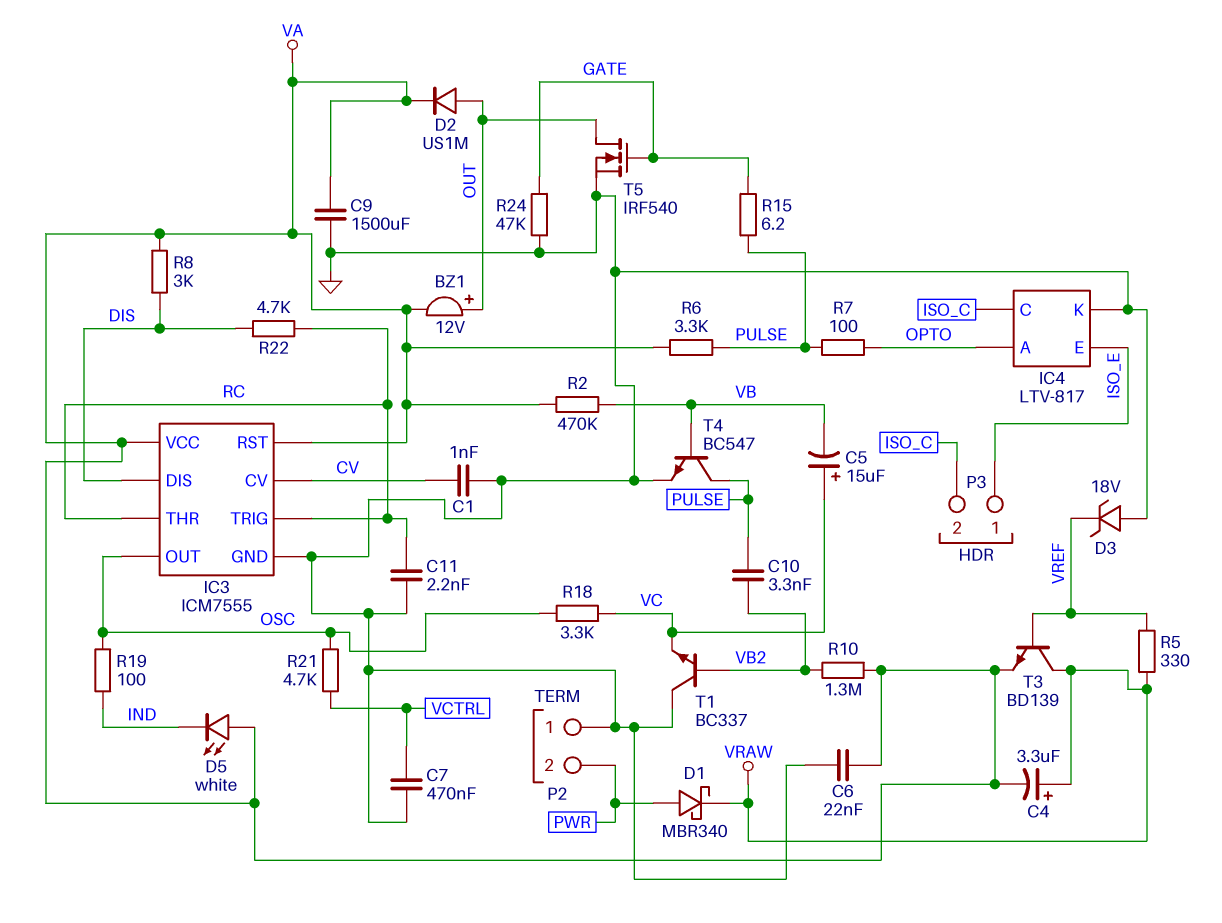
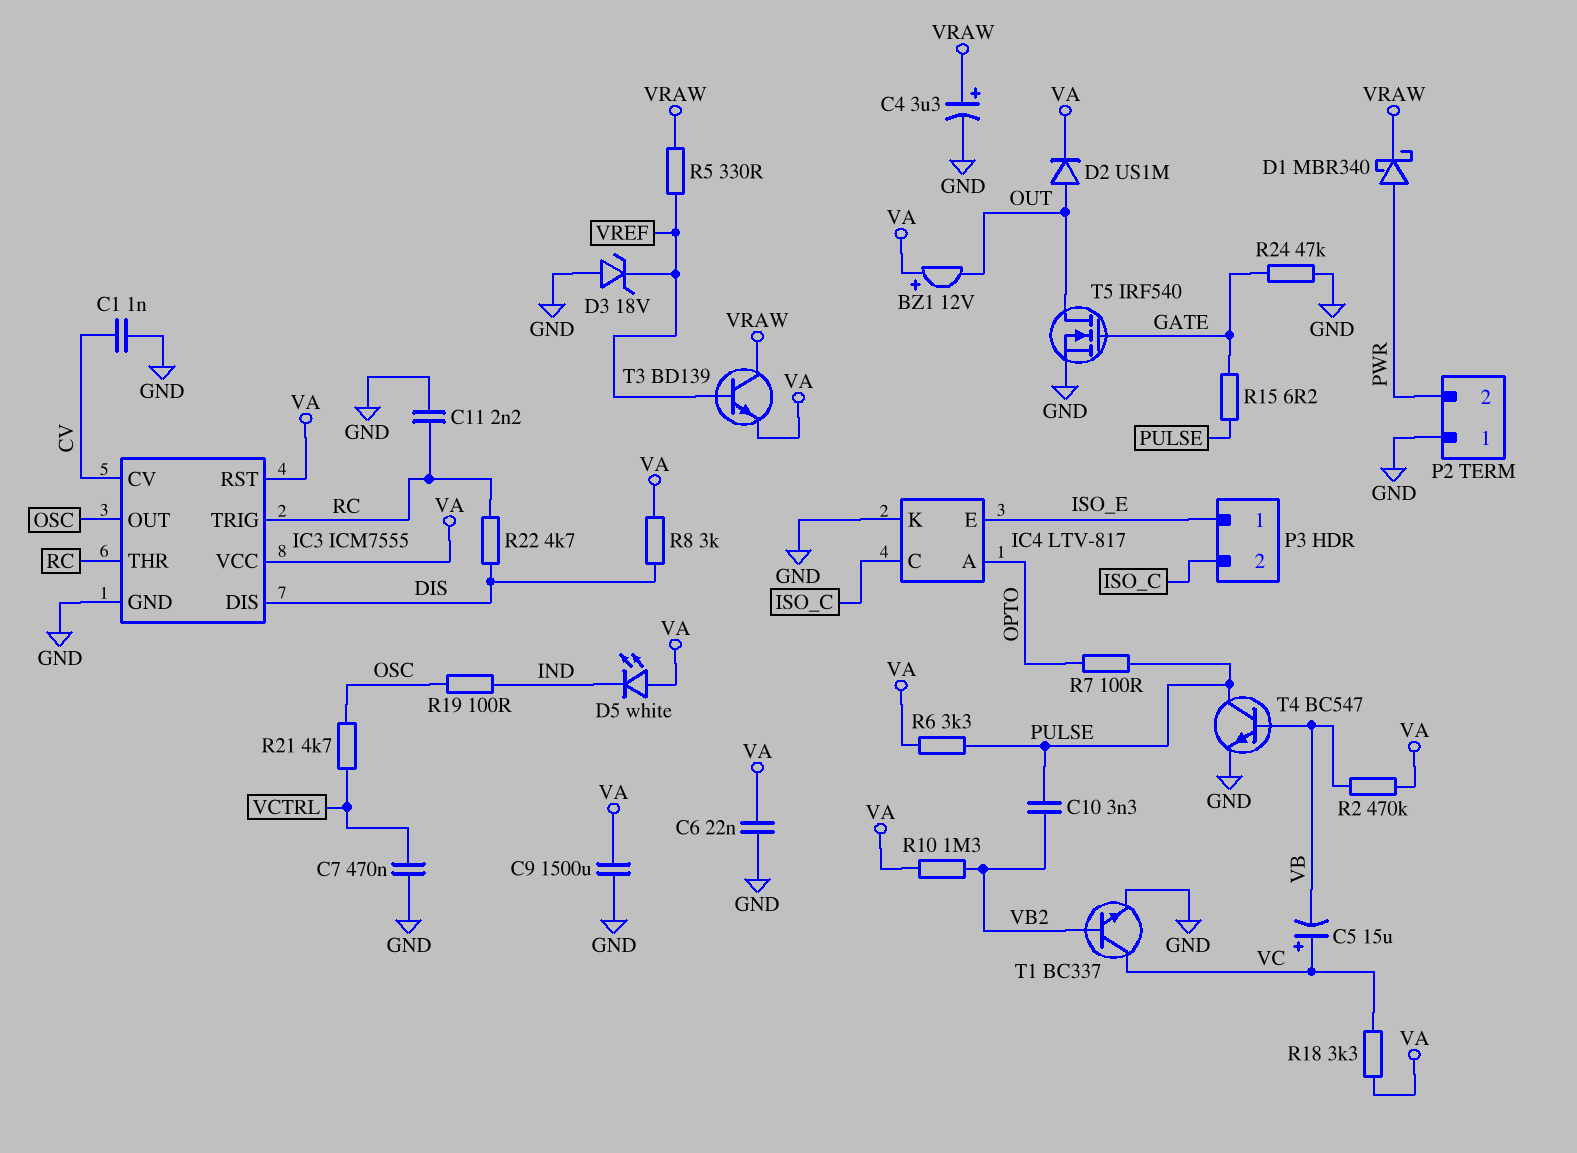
BZ1: buzzer 12V (plus OUT, minus VA) -> buzzer 12V (plus VA, minus OUT)
C4: 3.3uF (plus VRAW, minus VA) -> 3.3uF (plus VRAW, minus GND)
R18: 3.3k (OSC, VC) -> 3.3k (VA, VC)
T1: NPN BC337 (B VB2, C GND, E VC) -> NPN BC337 (B VB2, C VC, E GND)

